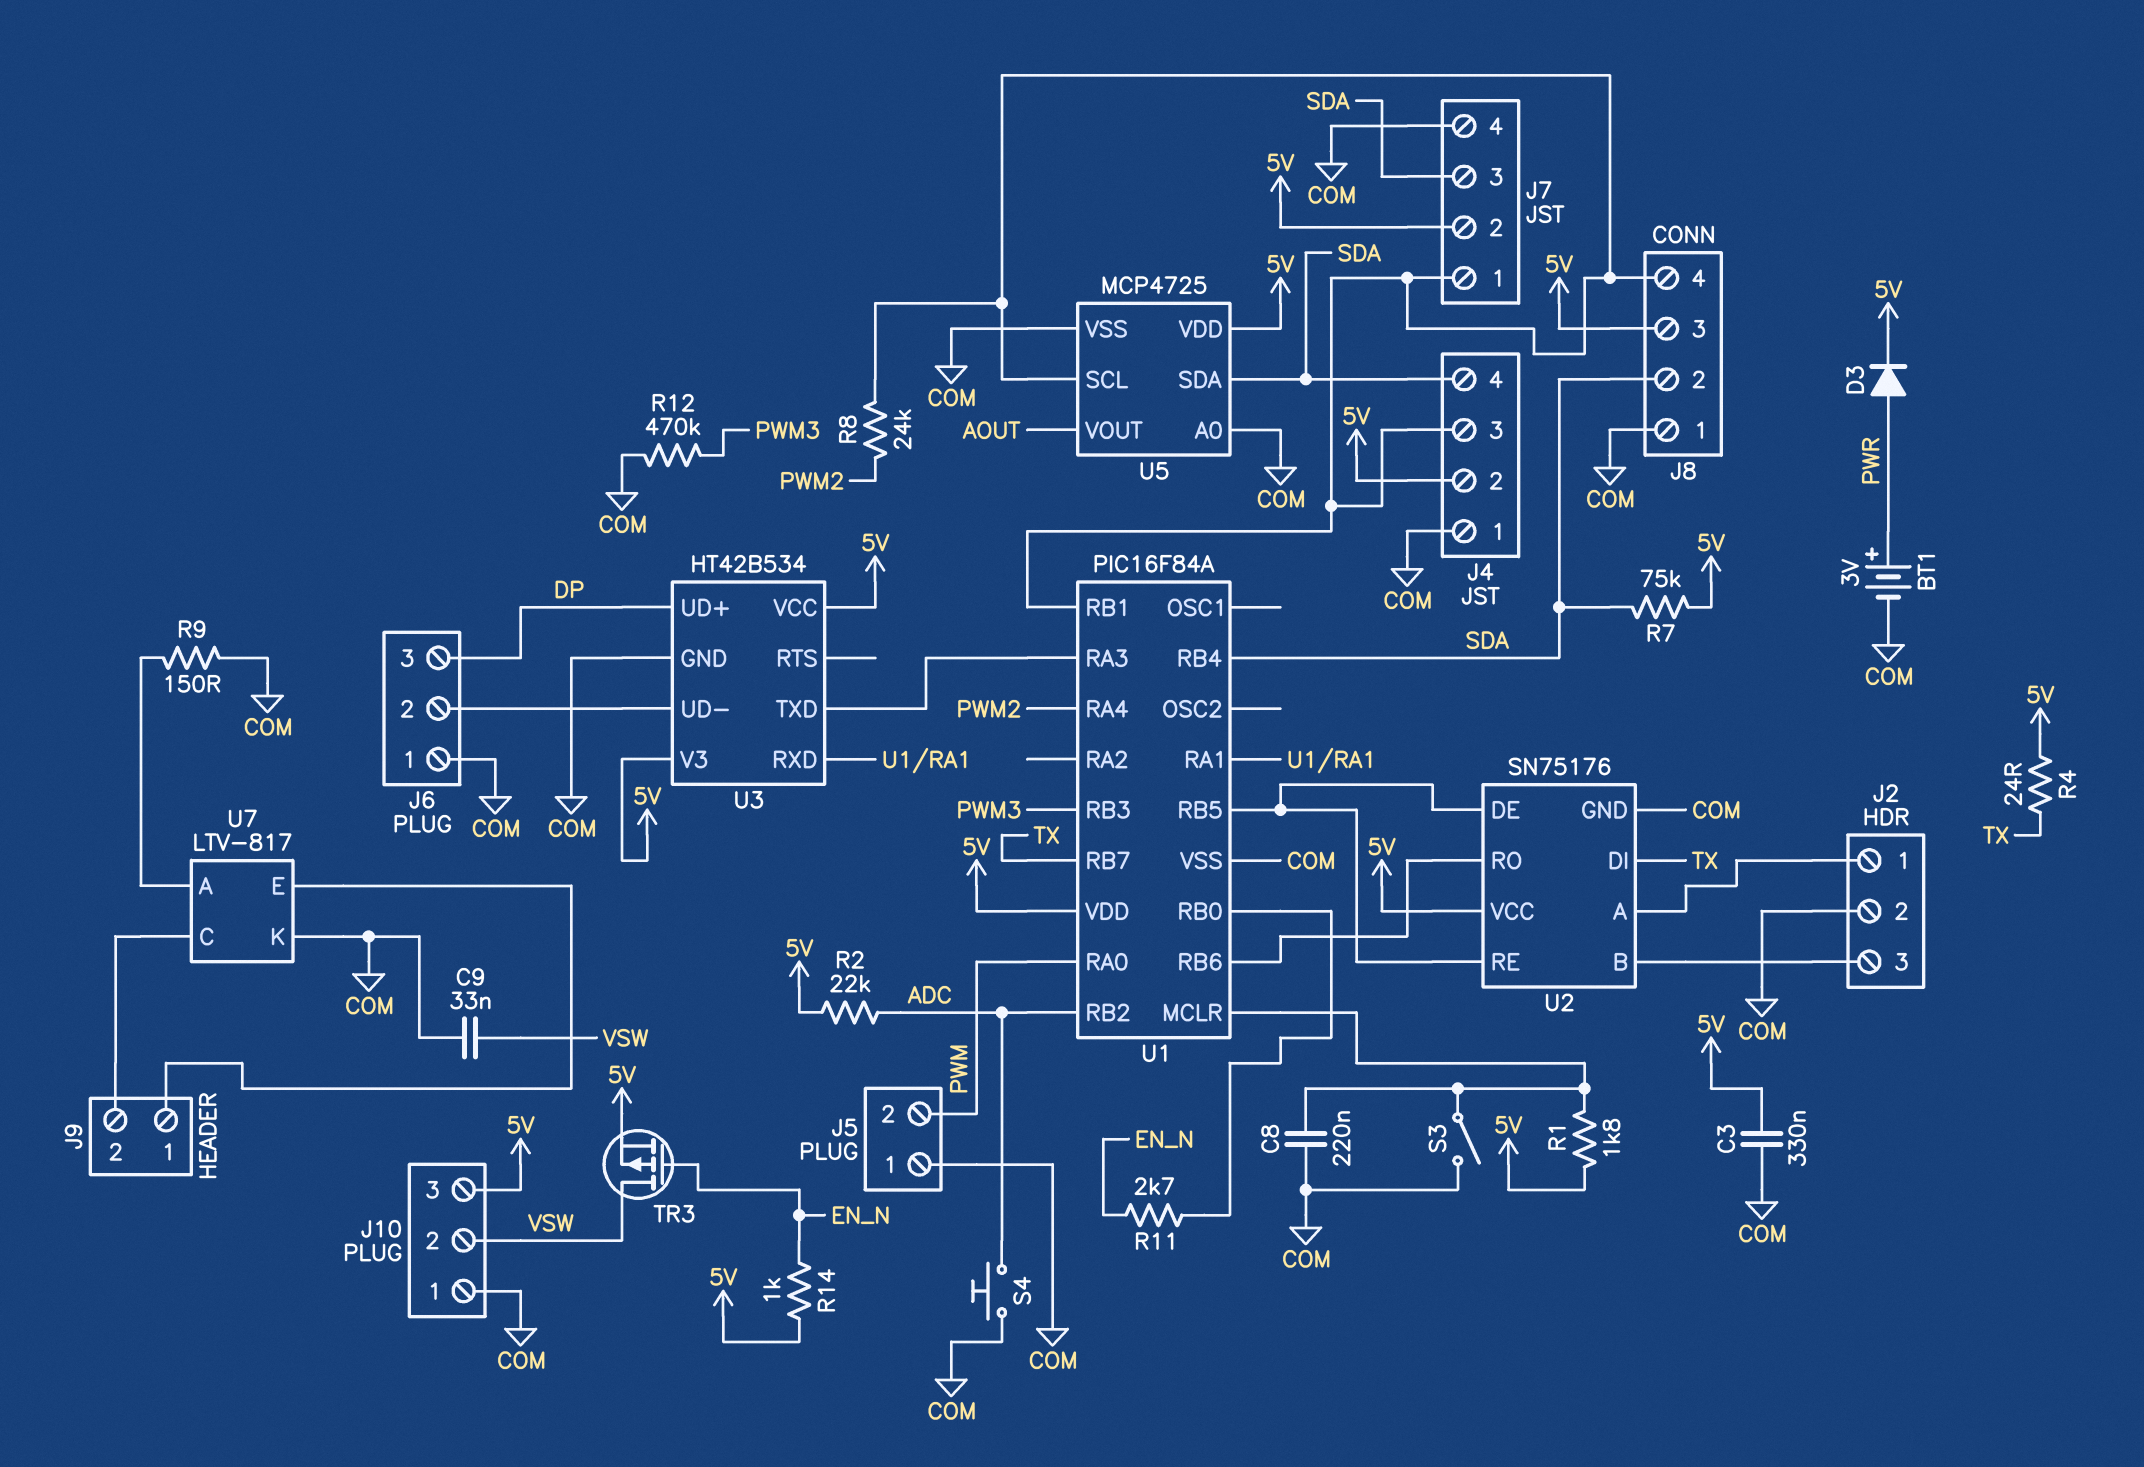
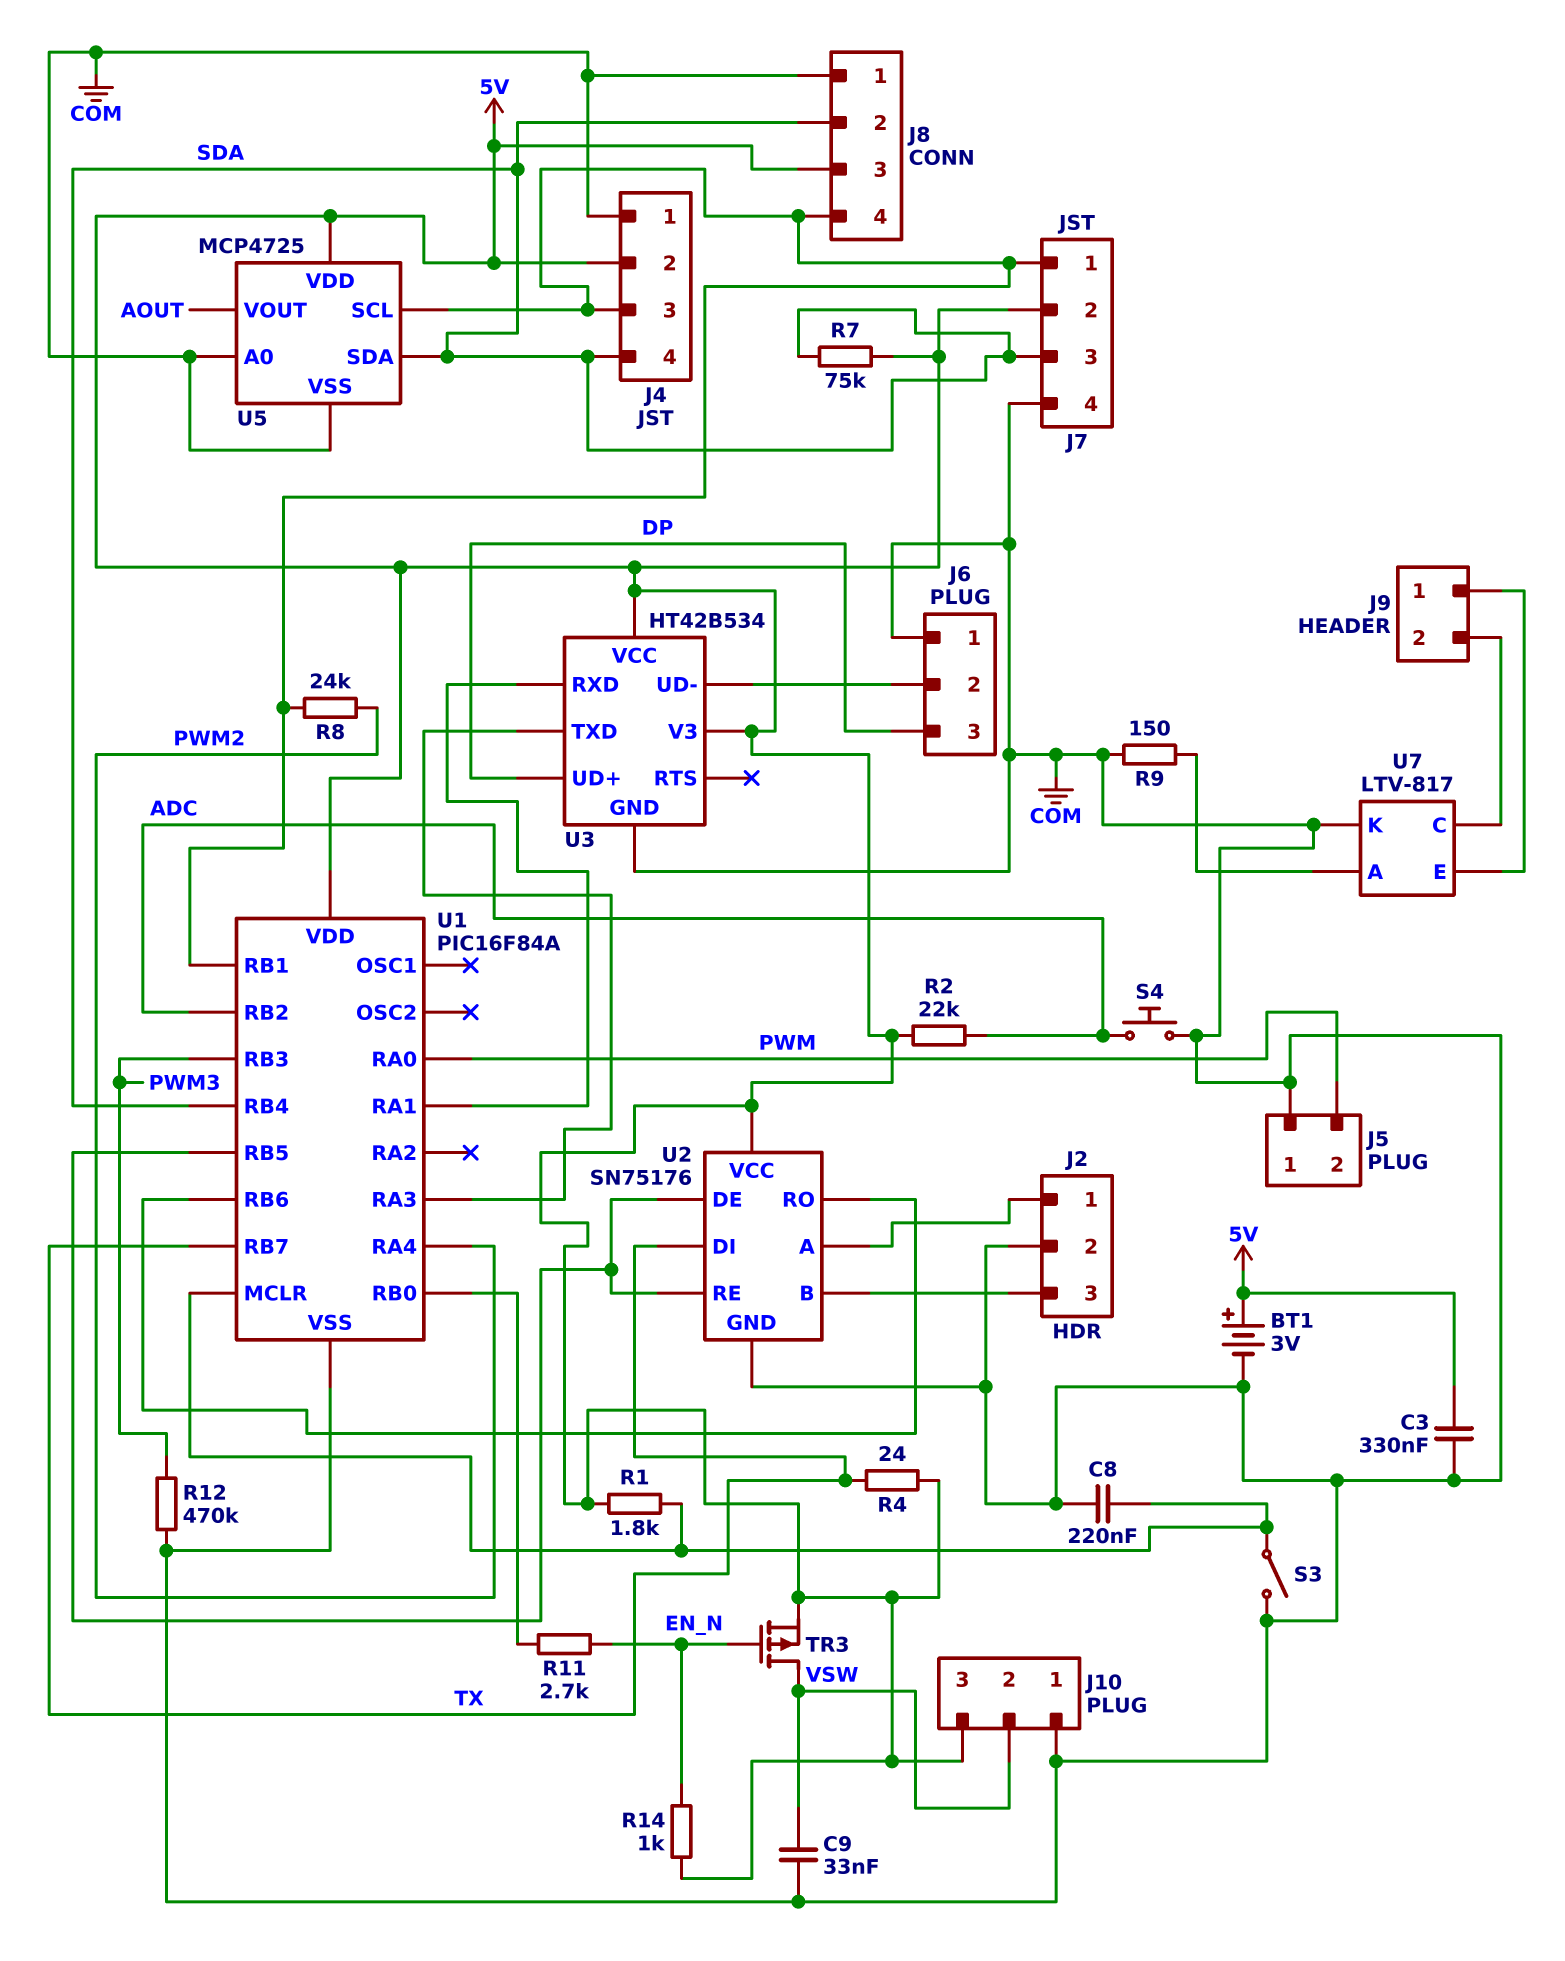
BT1: 3V (plus PWR, minus COM) -> 3V (plus 5V, minus COM)
D3: diode (A PWR, K 5V) -> none

